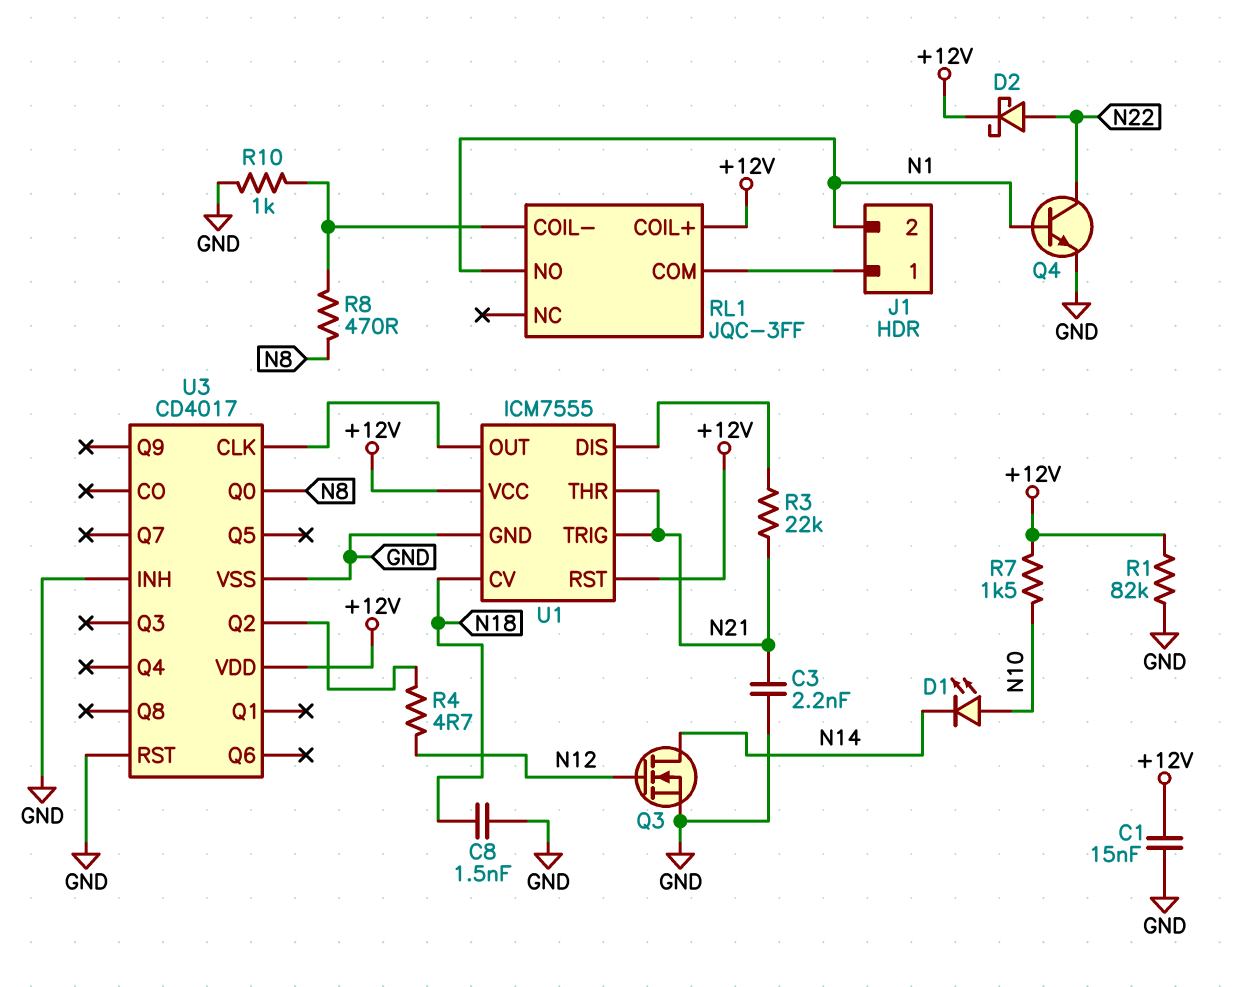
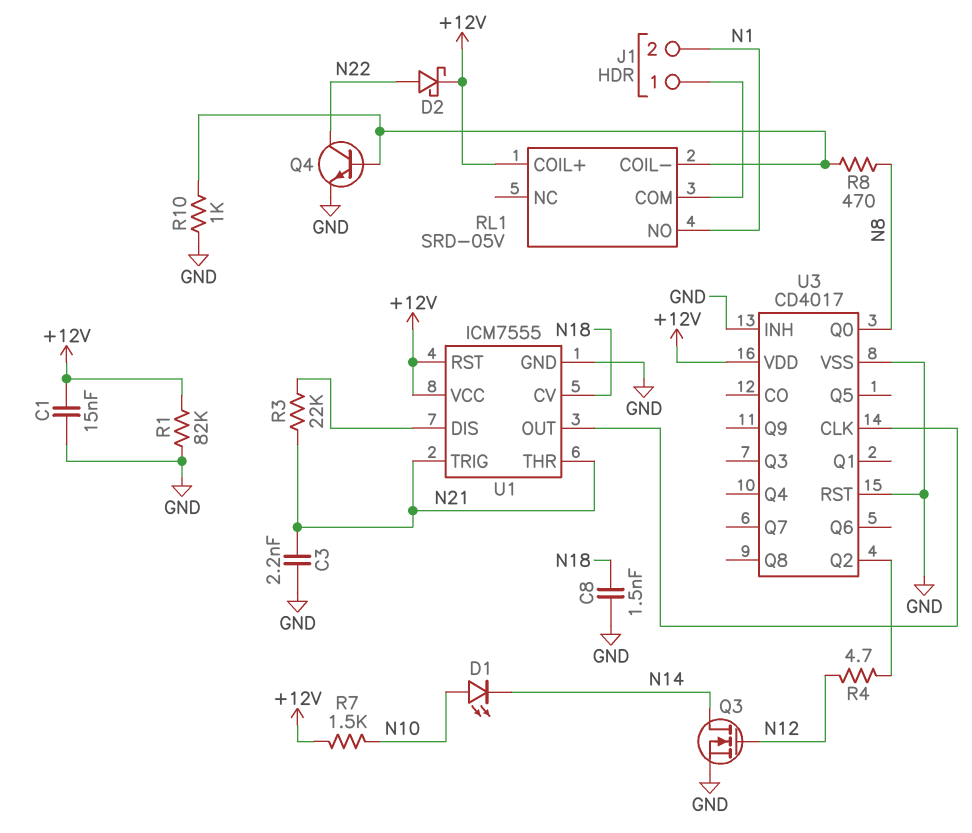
Q4: NPN (B N1, C N22, E GND) -> NPN (B RL1/COIL-, C N22, E GND)
RL1: JQC-3FF -> SRD-05V

